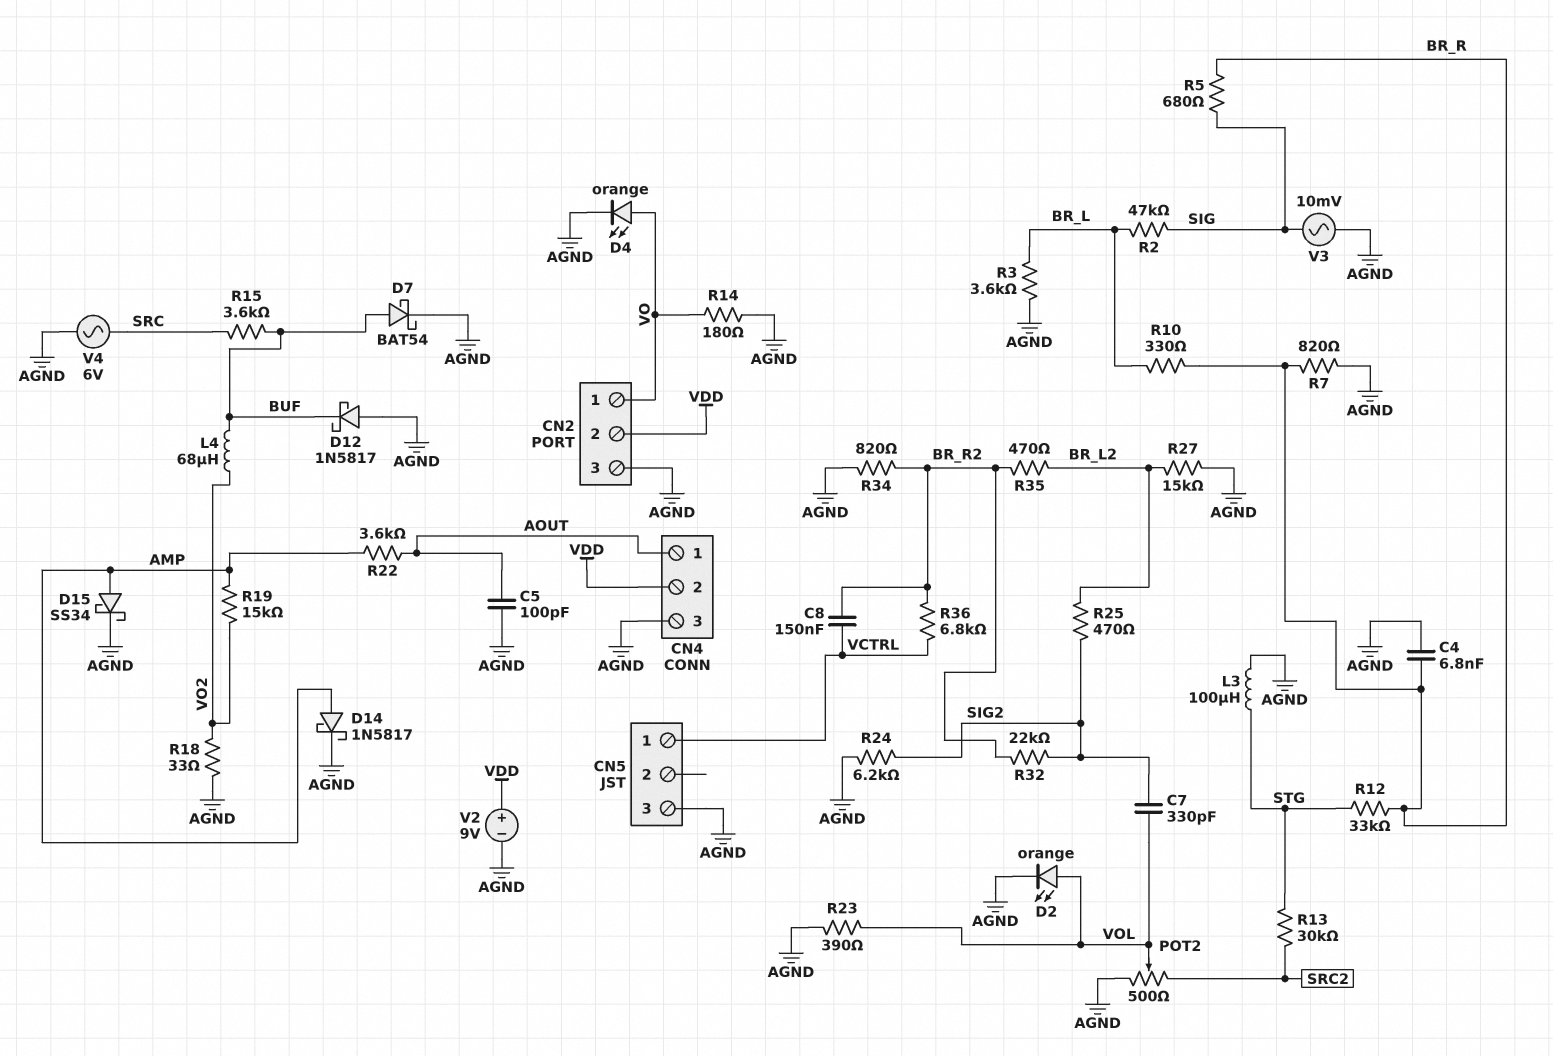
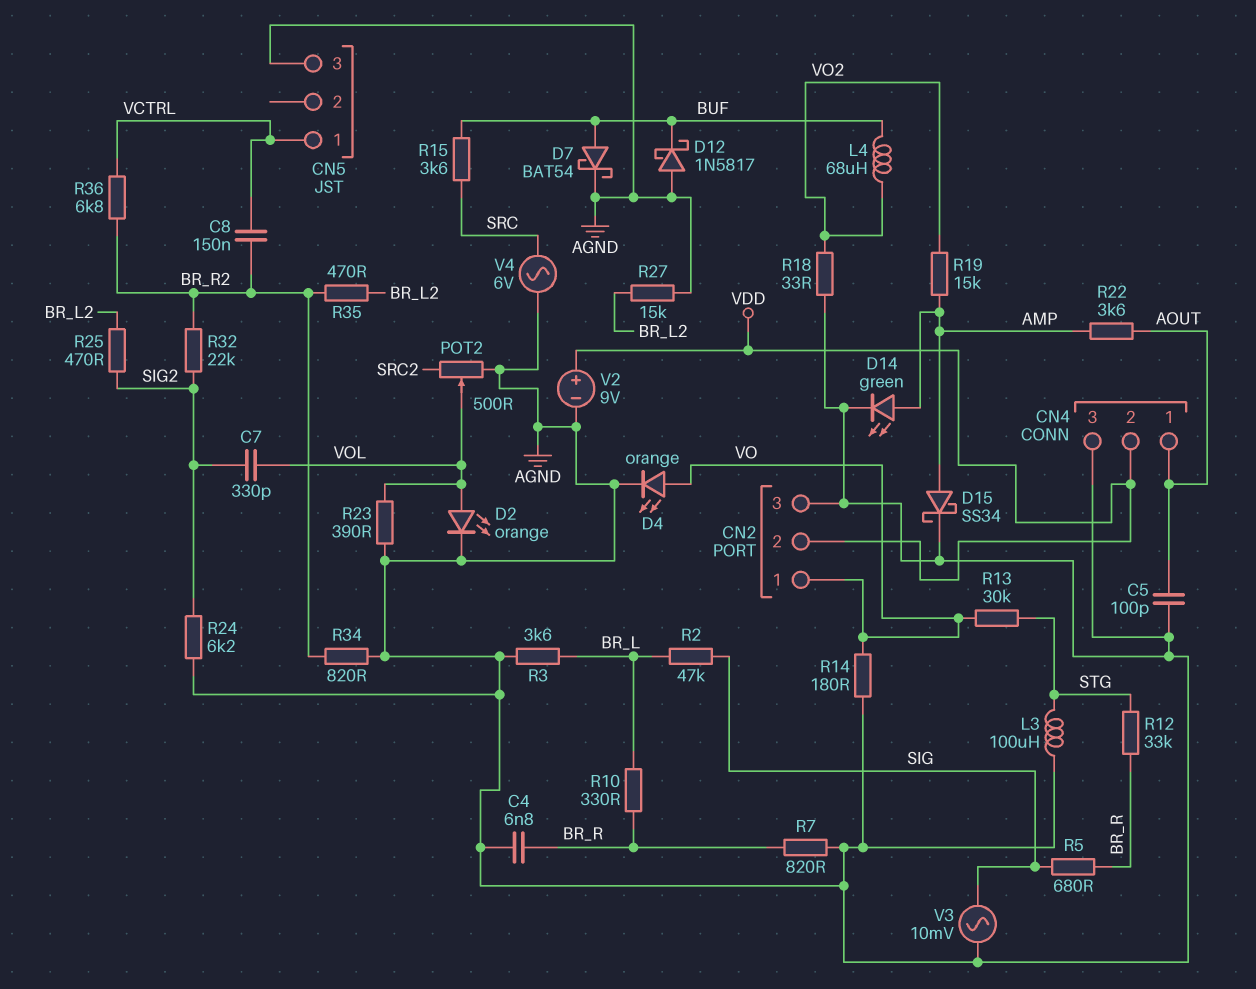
D14: schottky 1N5817 (A AMP, K AGND) -> LED green (A AMP, K AGND)
R13: 30k (SRC2, STG) -> 30k (STG, VO)

